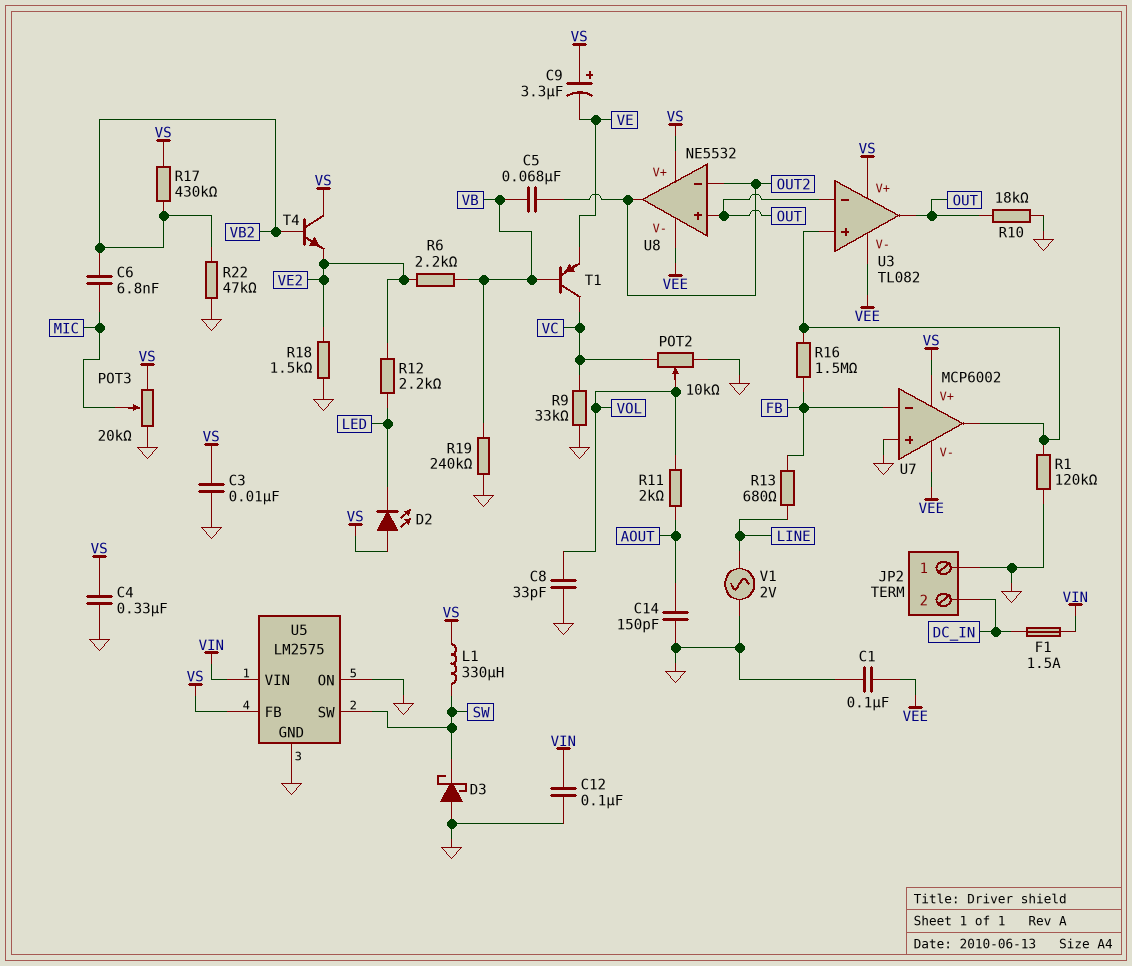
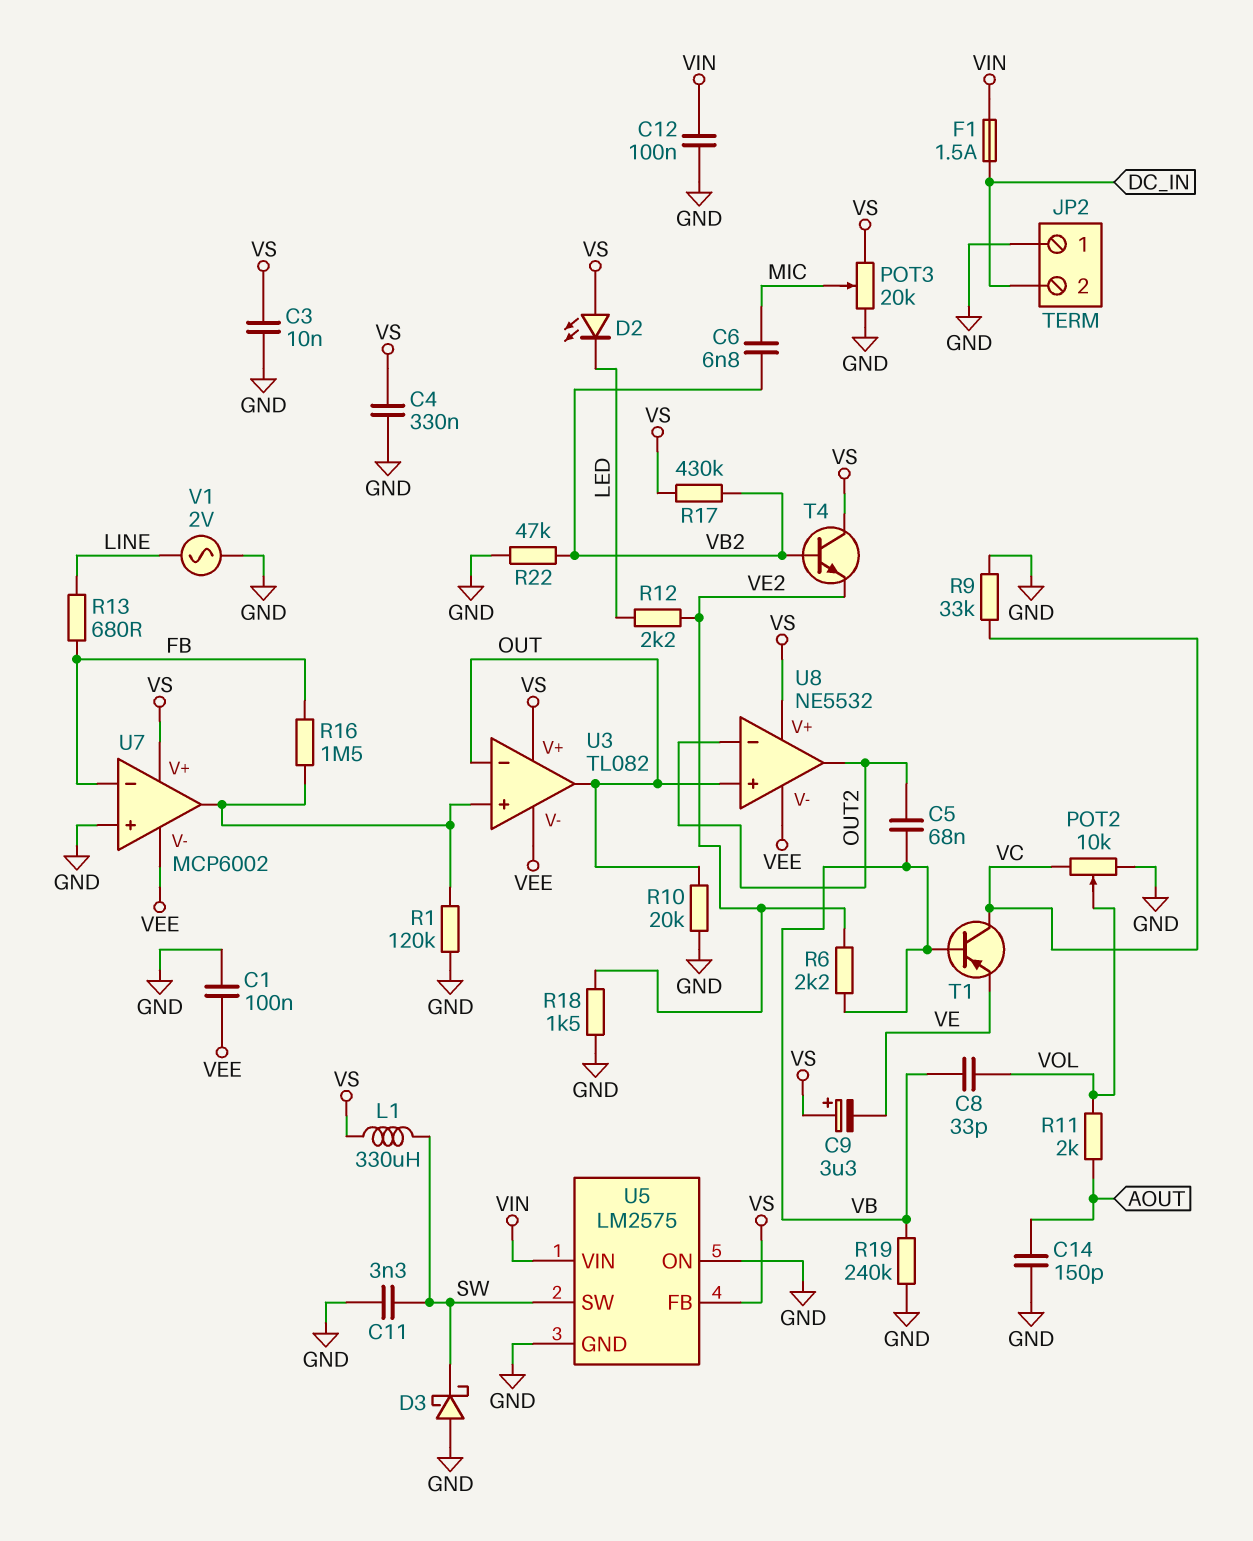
C8: 33pF (GND, VOL) -> 33pF (VB, VOL)
C11: none -> 3.3nF (GND, SW)
R10: 18k (GND, OUT) -> 20k (GND, OUT)

